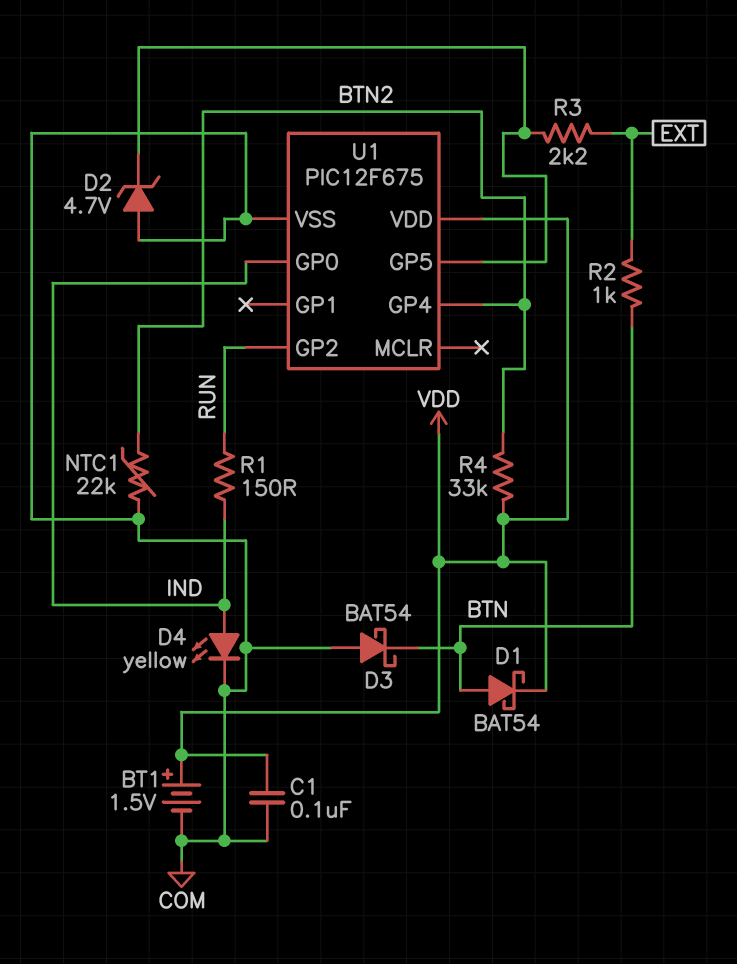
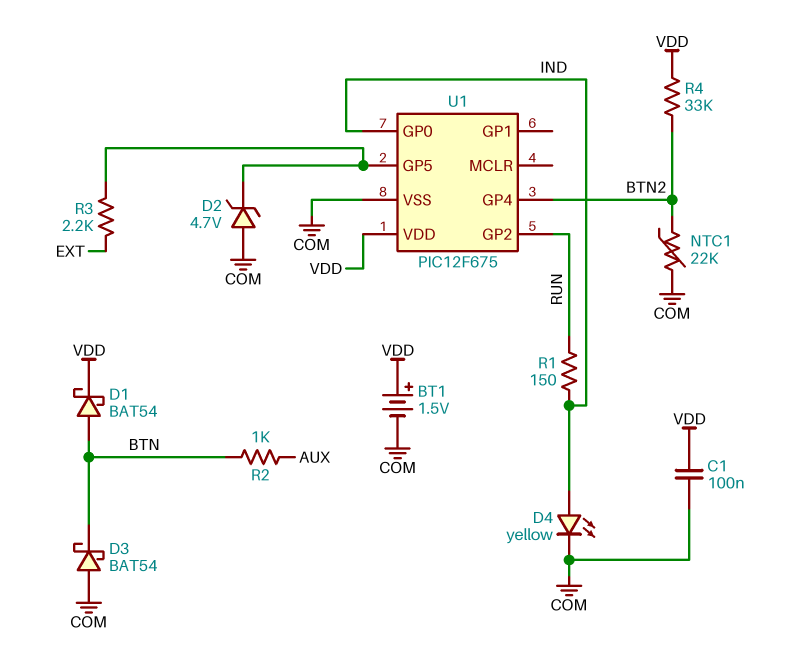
R2: 1k (BTN, EXT) -> 1k (AUX, BTN)

